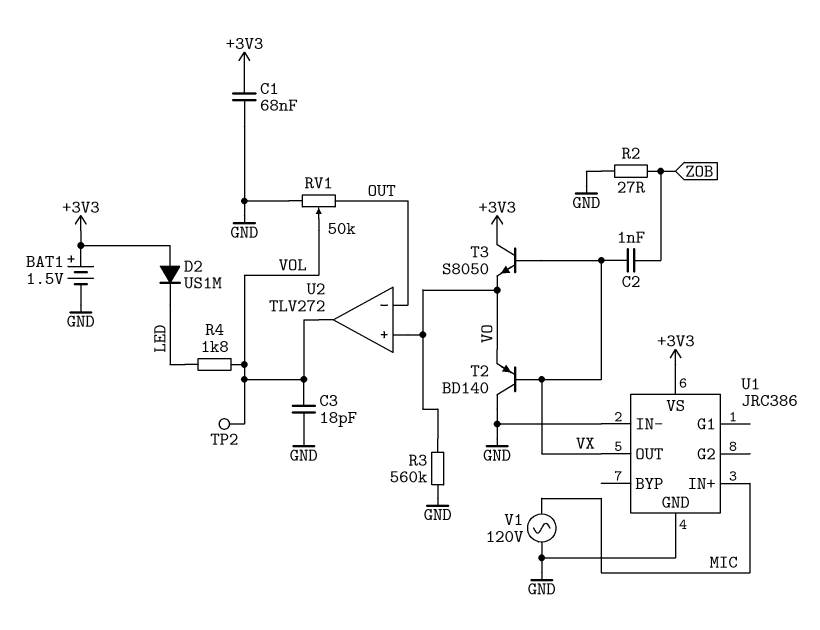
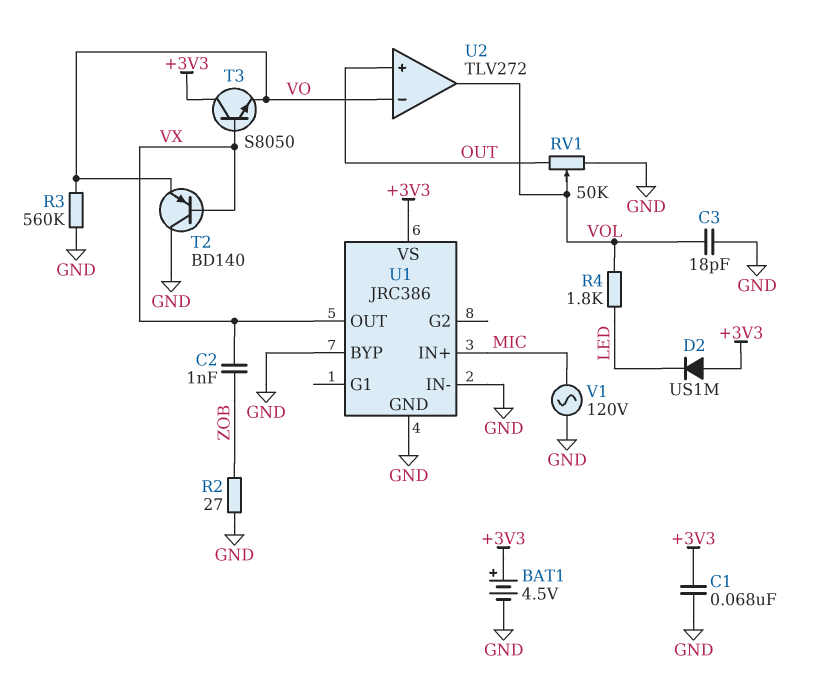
BAT1: 1.5V (plus +3V3, minus GND) -> 4.5V (plus +3V3, minus GND)
TP2: test point (VOL) -> none
U1 pin BYP: none -> GND
U2 pin in+: VO -> OUT
U2 pin in-: OUT -> VO

